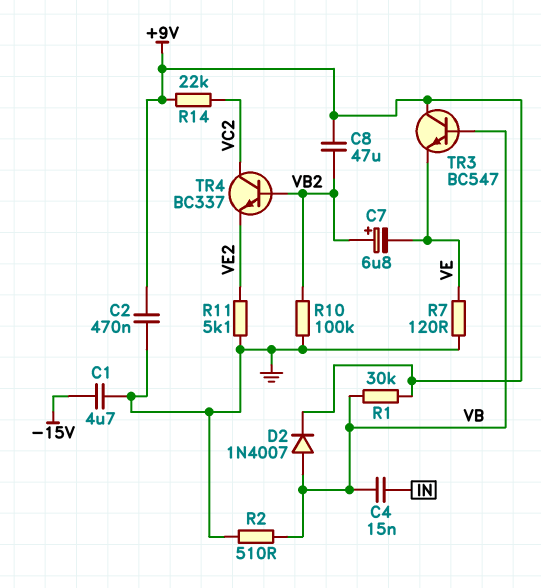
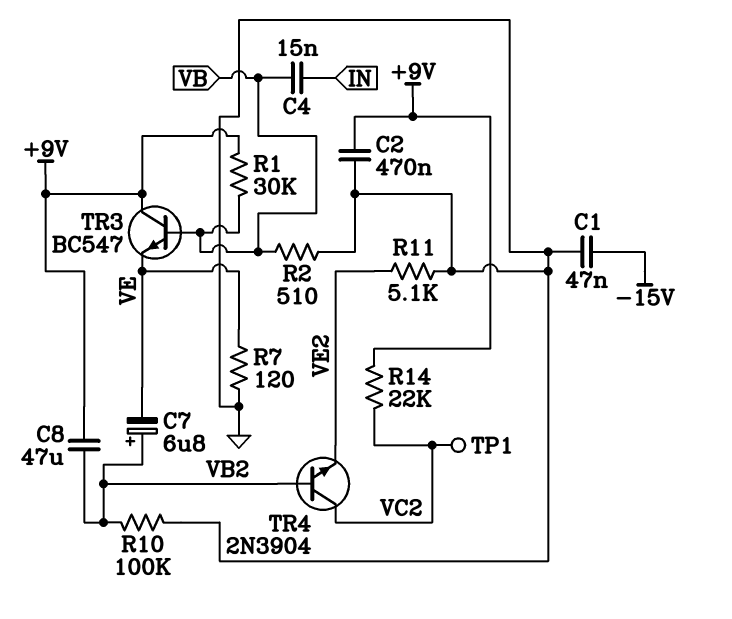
C1: 4.7uF (-15V, GND) -> 47nF (-15V, GND)
D2: diode 1N4007 (A VB, K +9V) -> none
TP1: none -> test point (VC2)
TR4: NPN BC337 (B VB2, C VC2, E VE2) -> NPN 2N3904 (B VB2, C VC2, E VE2)

